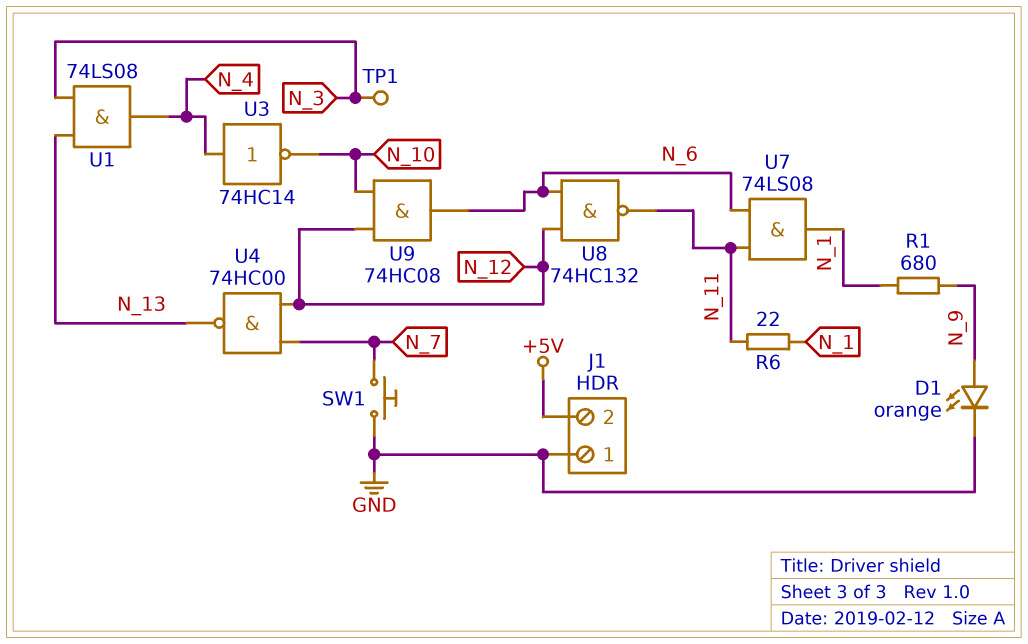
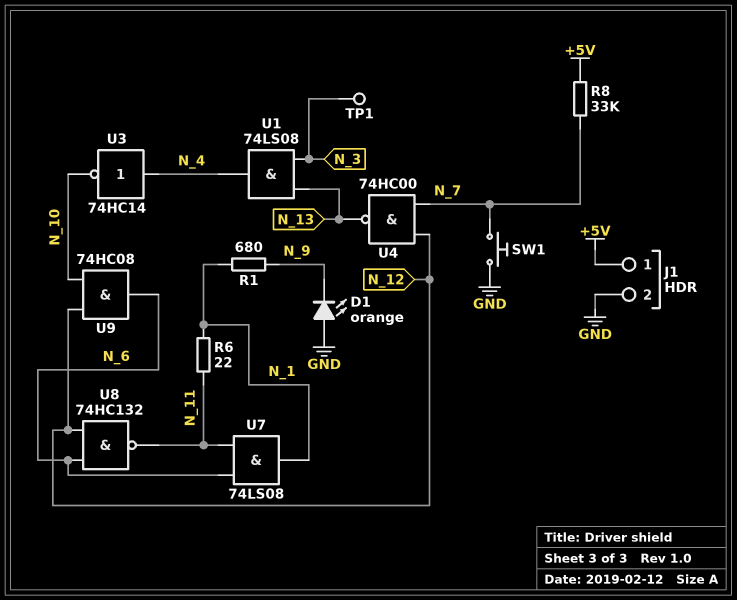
D1: LED orange (A N_9, K GND) -> LED orange (A GND, K N_9)
J1 pin 1: GND -> +5V
J1 pin 2: +5V -> GND
R8: none -> 33k (+5V, N_7)

